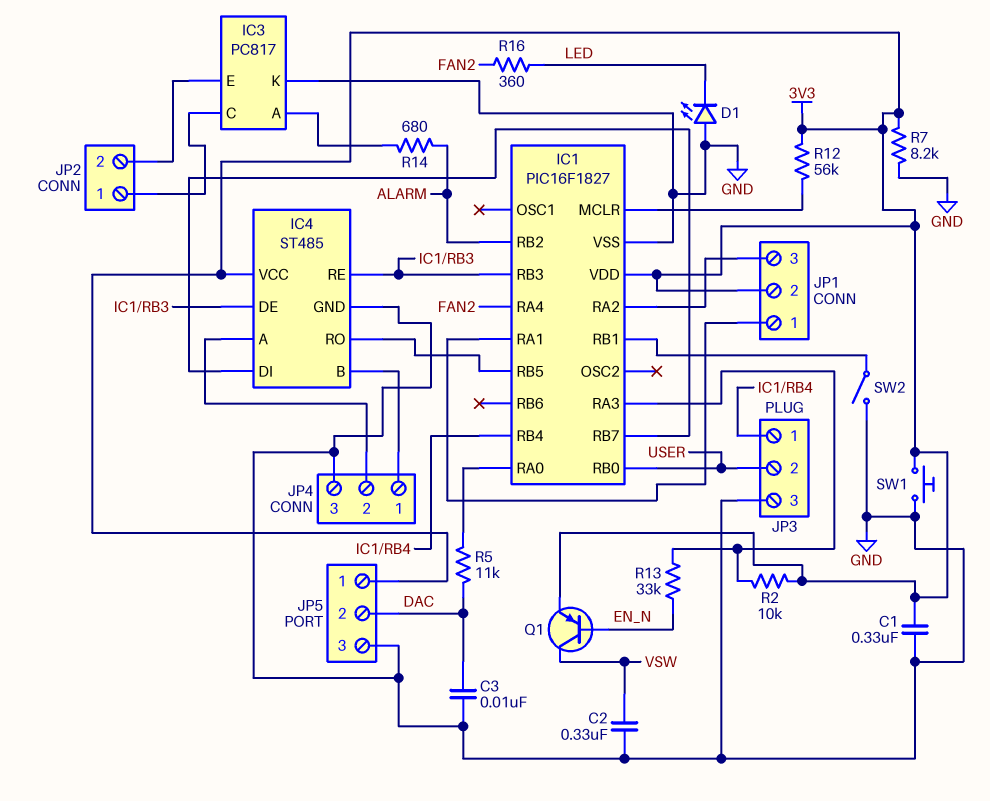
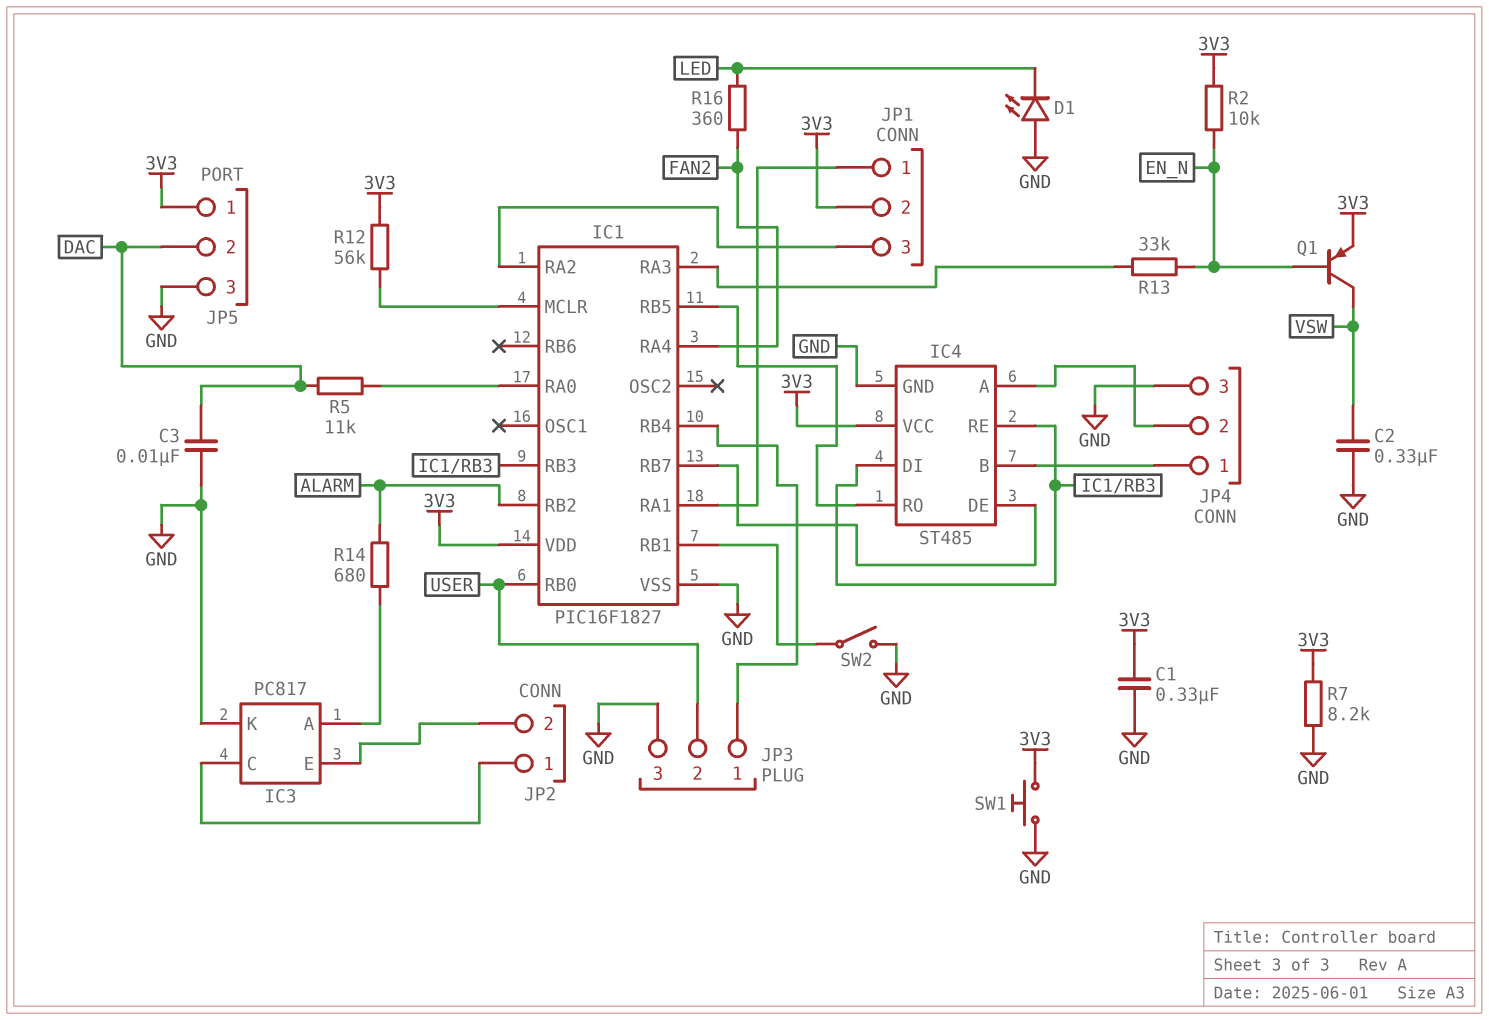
IC4 pin DE: IC1/RB3 -> IC1/RB7
IC4 pin DI: IC1/RB7 -> IC1/RB3
R2: 10k (3V3, IC1/RA3) -> 10k (3V3, EN_N)

